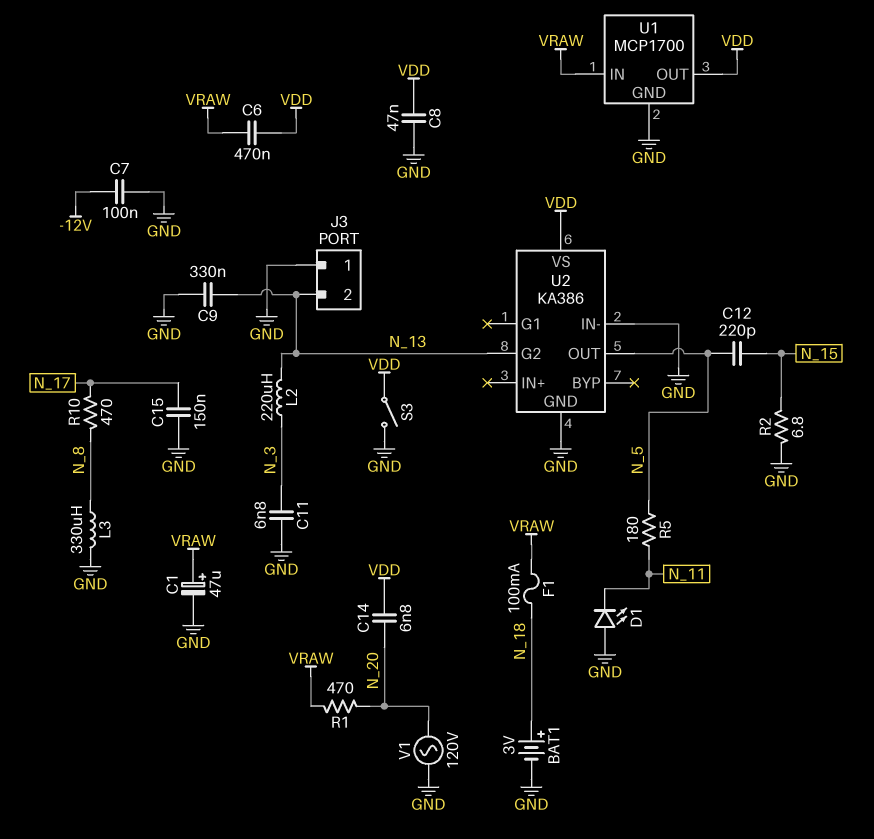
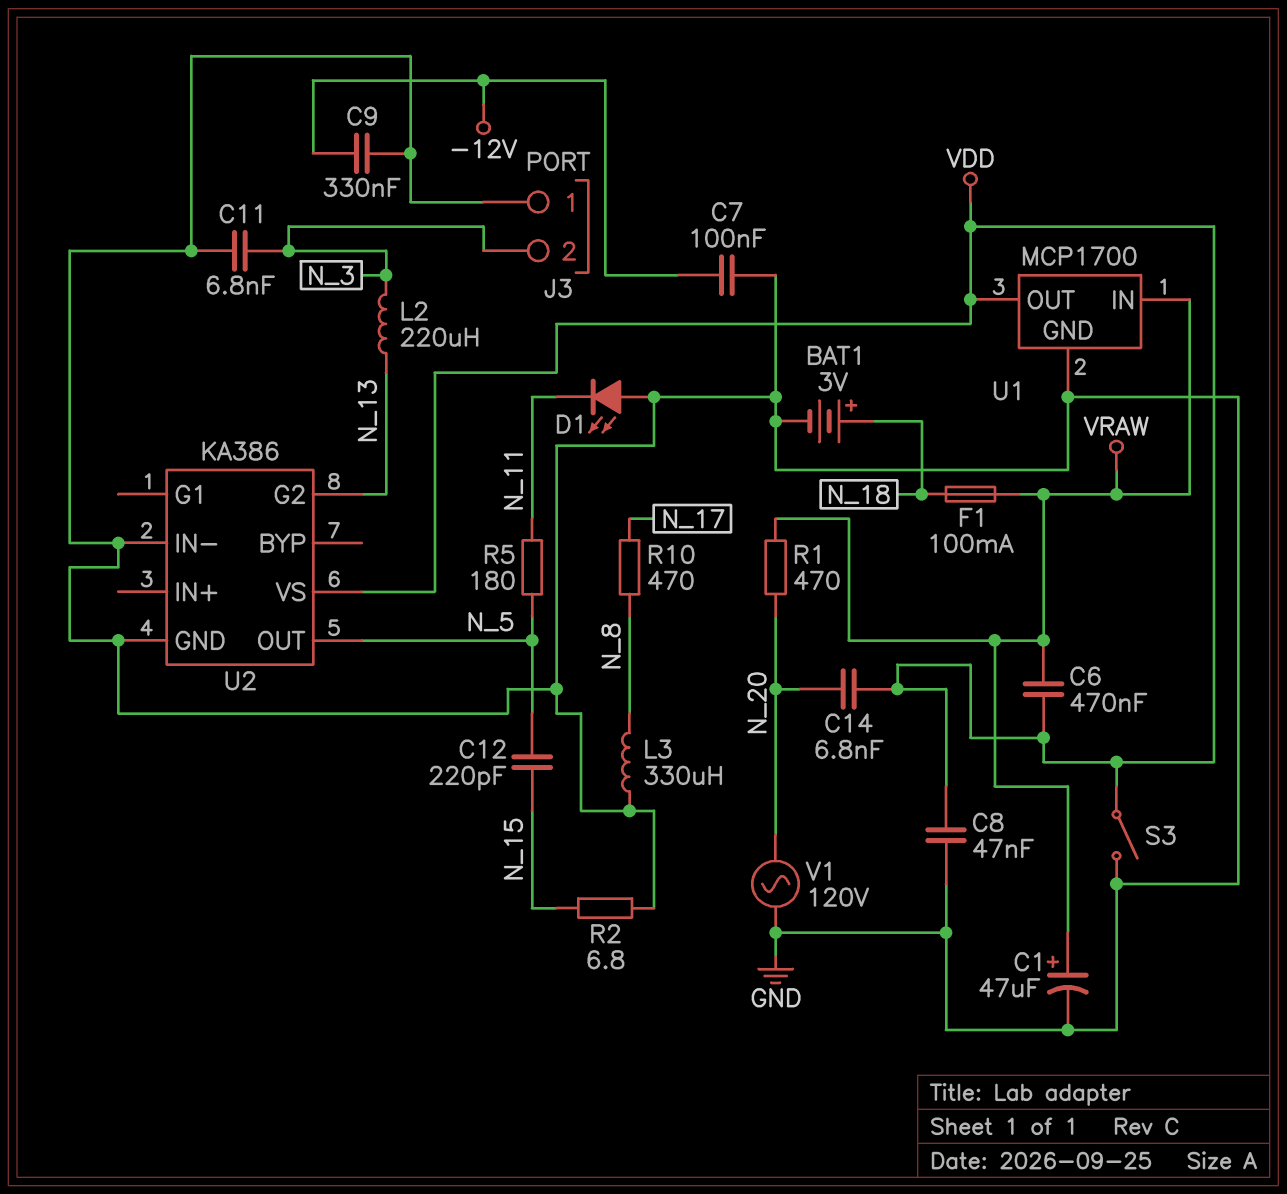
C9: 330nF (GND, N_13) -> 330nF (-12V, GND)
C15: 150nF (GND, N_17) -> none
J3 pin 2: N_13 -> N_3

